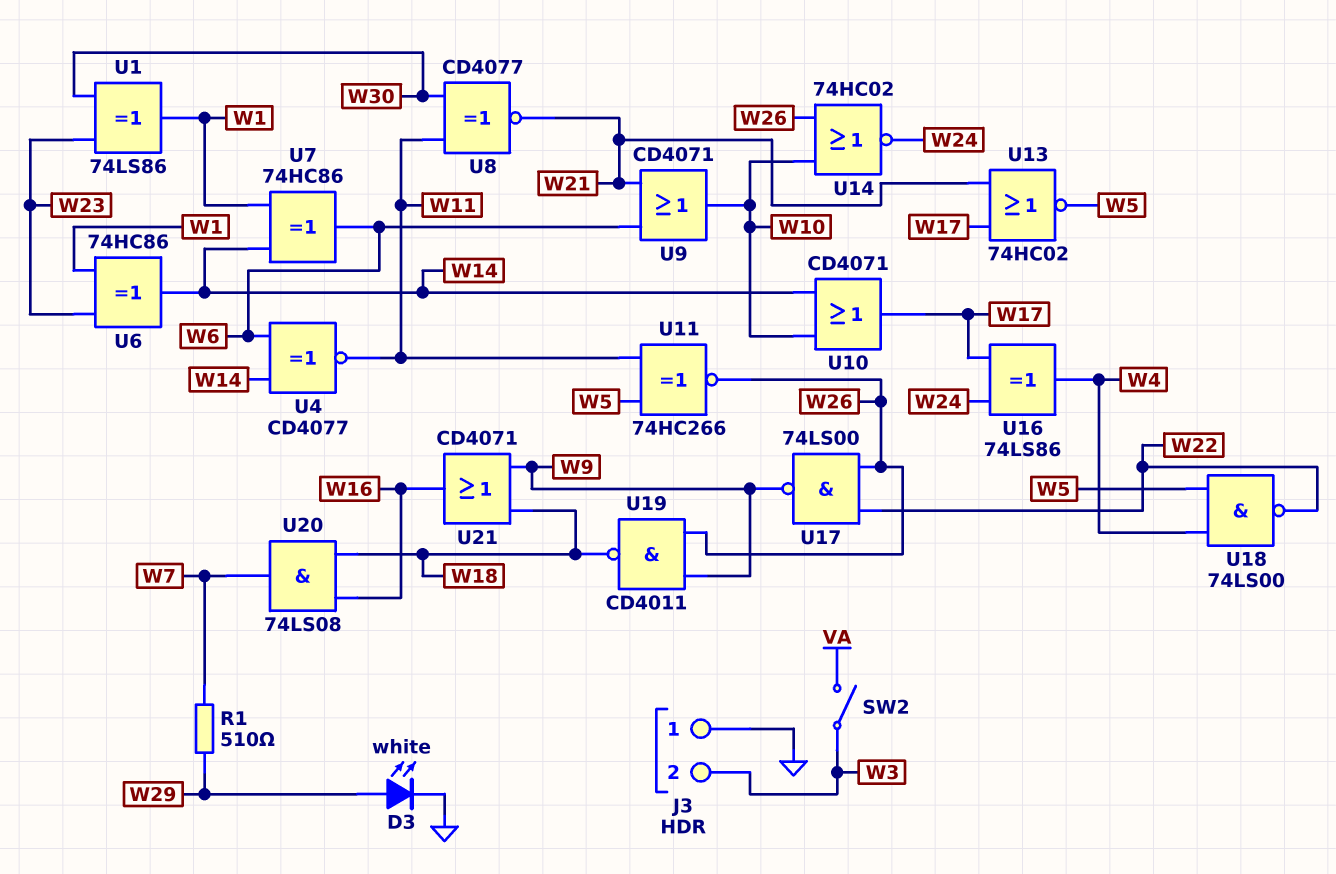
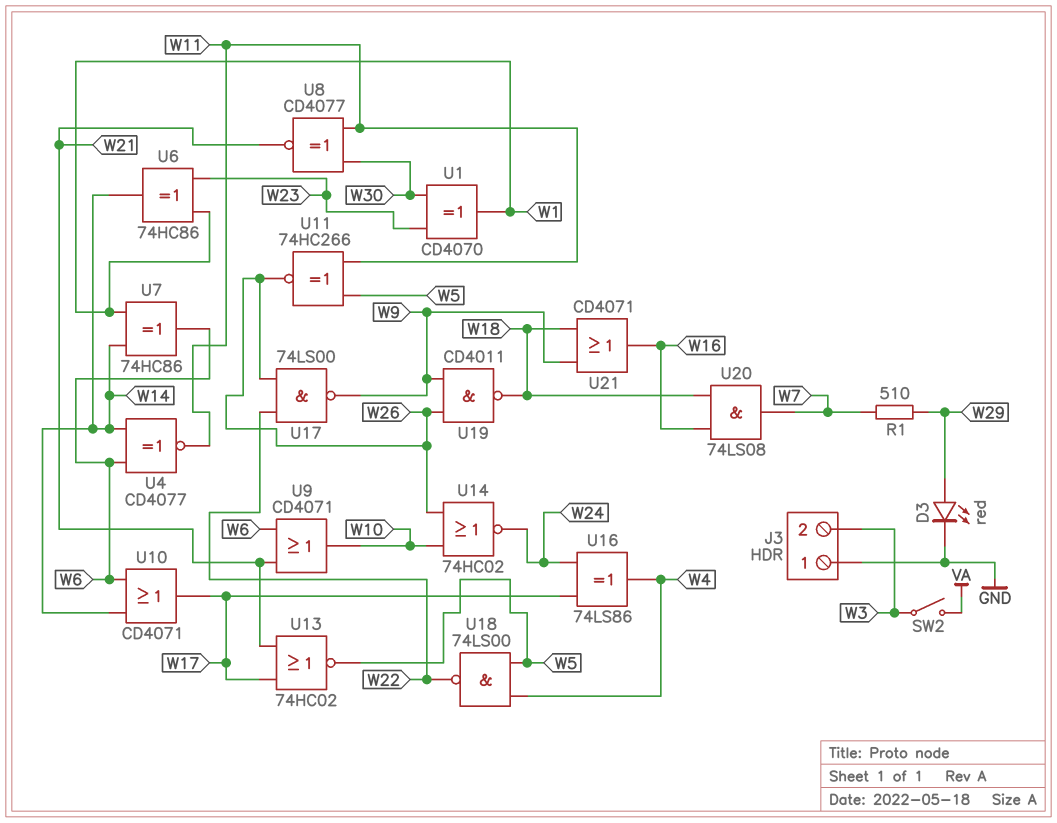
D3: LED white (A W29, K GND) -> LED red (A W29, K GND)
U1: XOR 74LS86 (in W23, in W30, out W1) -> XOR CD4070 (in W23, in W30, out W1)
U10: OR CD4071 (in W10, in W14, out W17) -> OR CD4071 (in W6, in W14, out W17)

